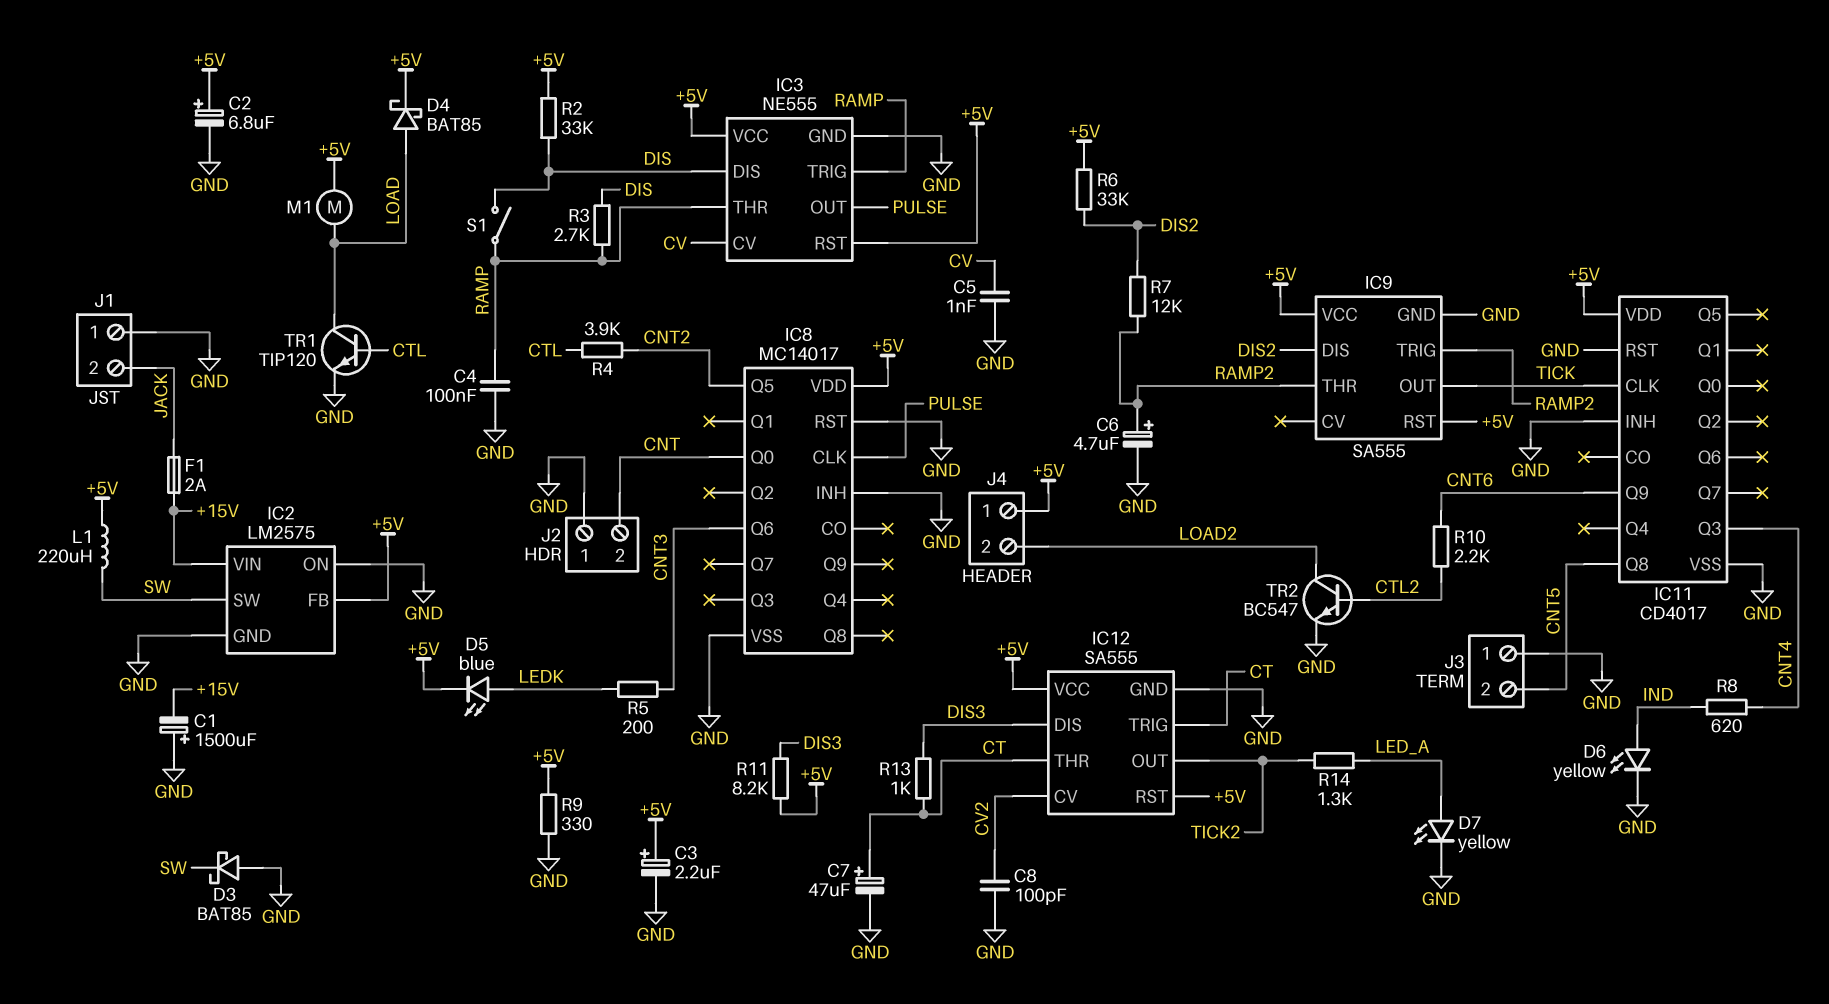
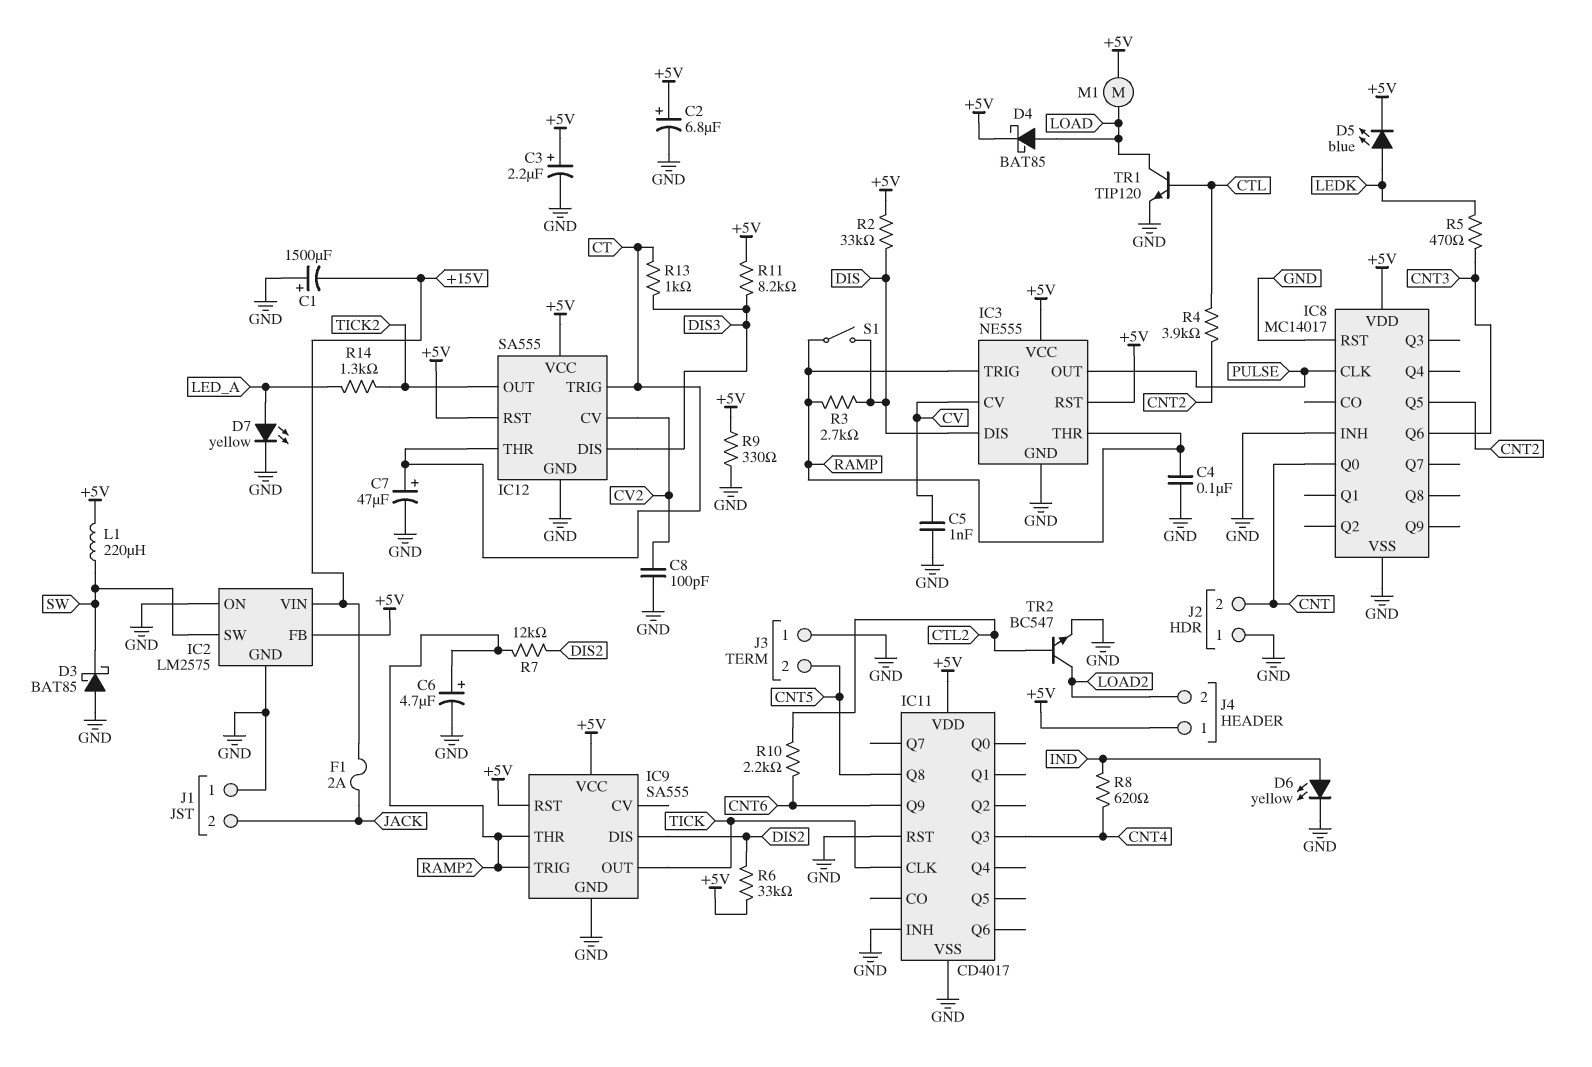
R5: 200 (CNT3, LEDK) -> 470 (CNT3, LEDK)

